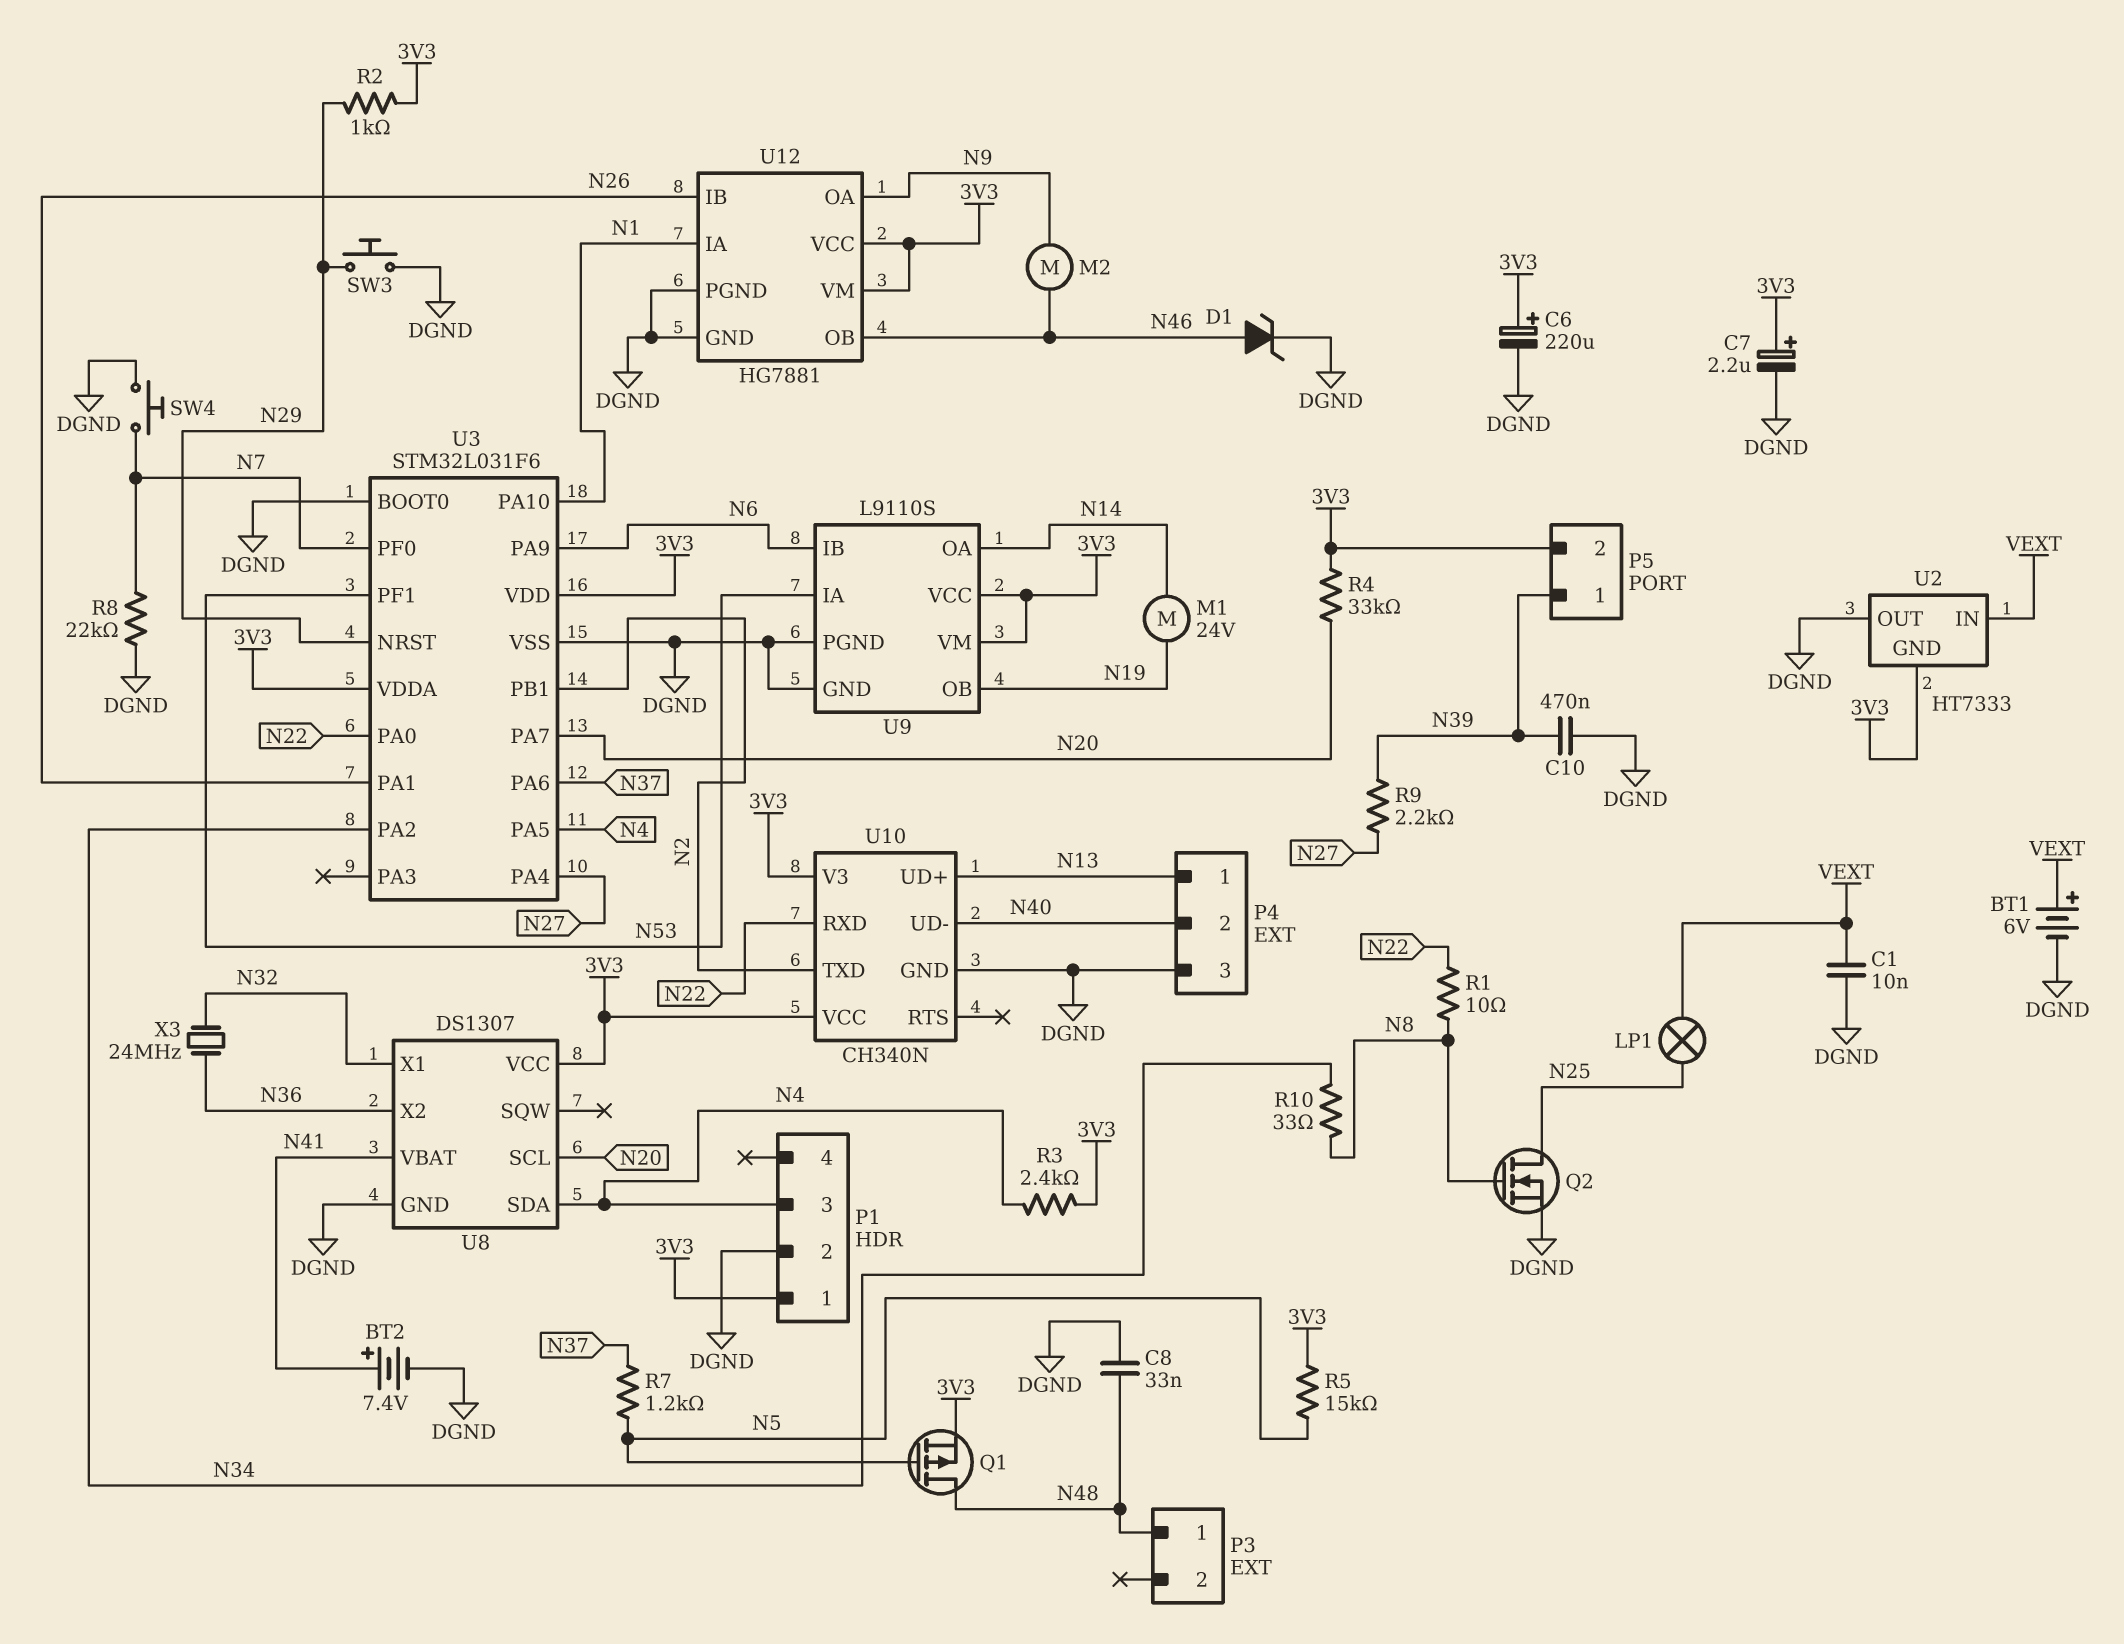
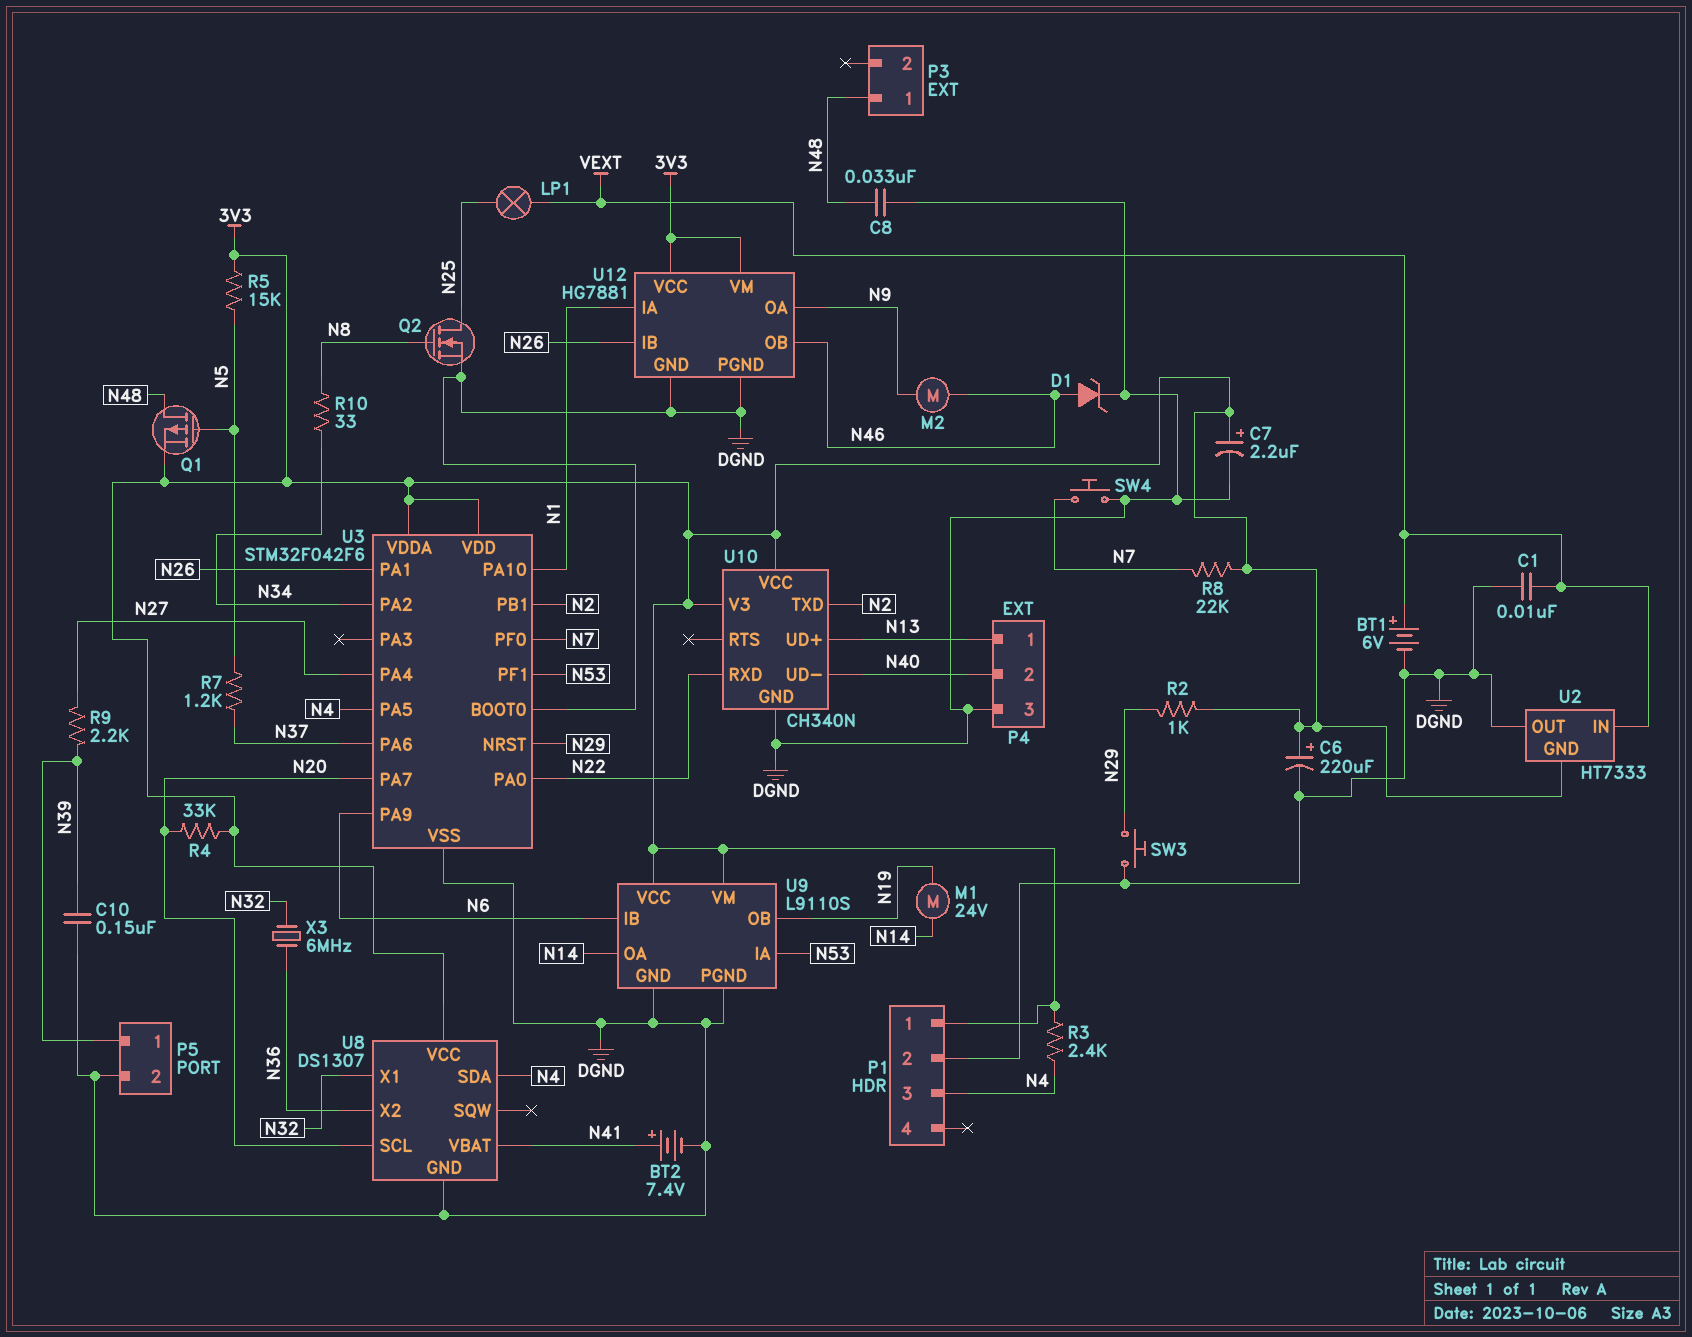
C10: 470nF (DGND, N39) -> 150nF (DGND, N39)
P5 pin 2: 3V3 -> DGND
R1: 10 (N8, N22) -> none
R8: 22k (DGND, N7) -> 22k (3V3, N7)
U3: STM32L031F6 -> STM32F042F6
X3: 24MHz (N32, N36) -> 6MHz (N32, N36)

